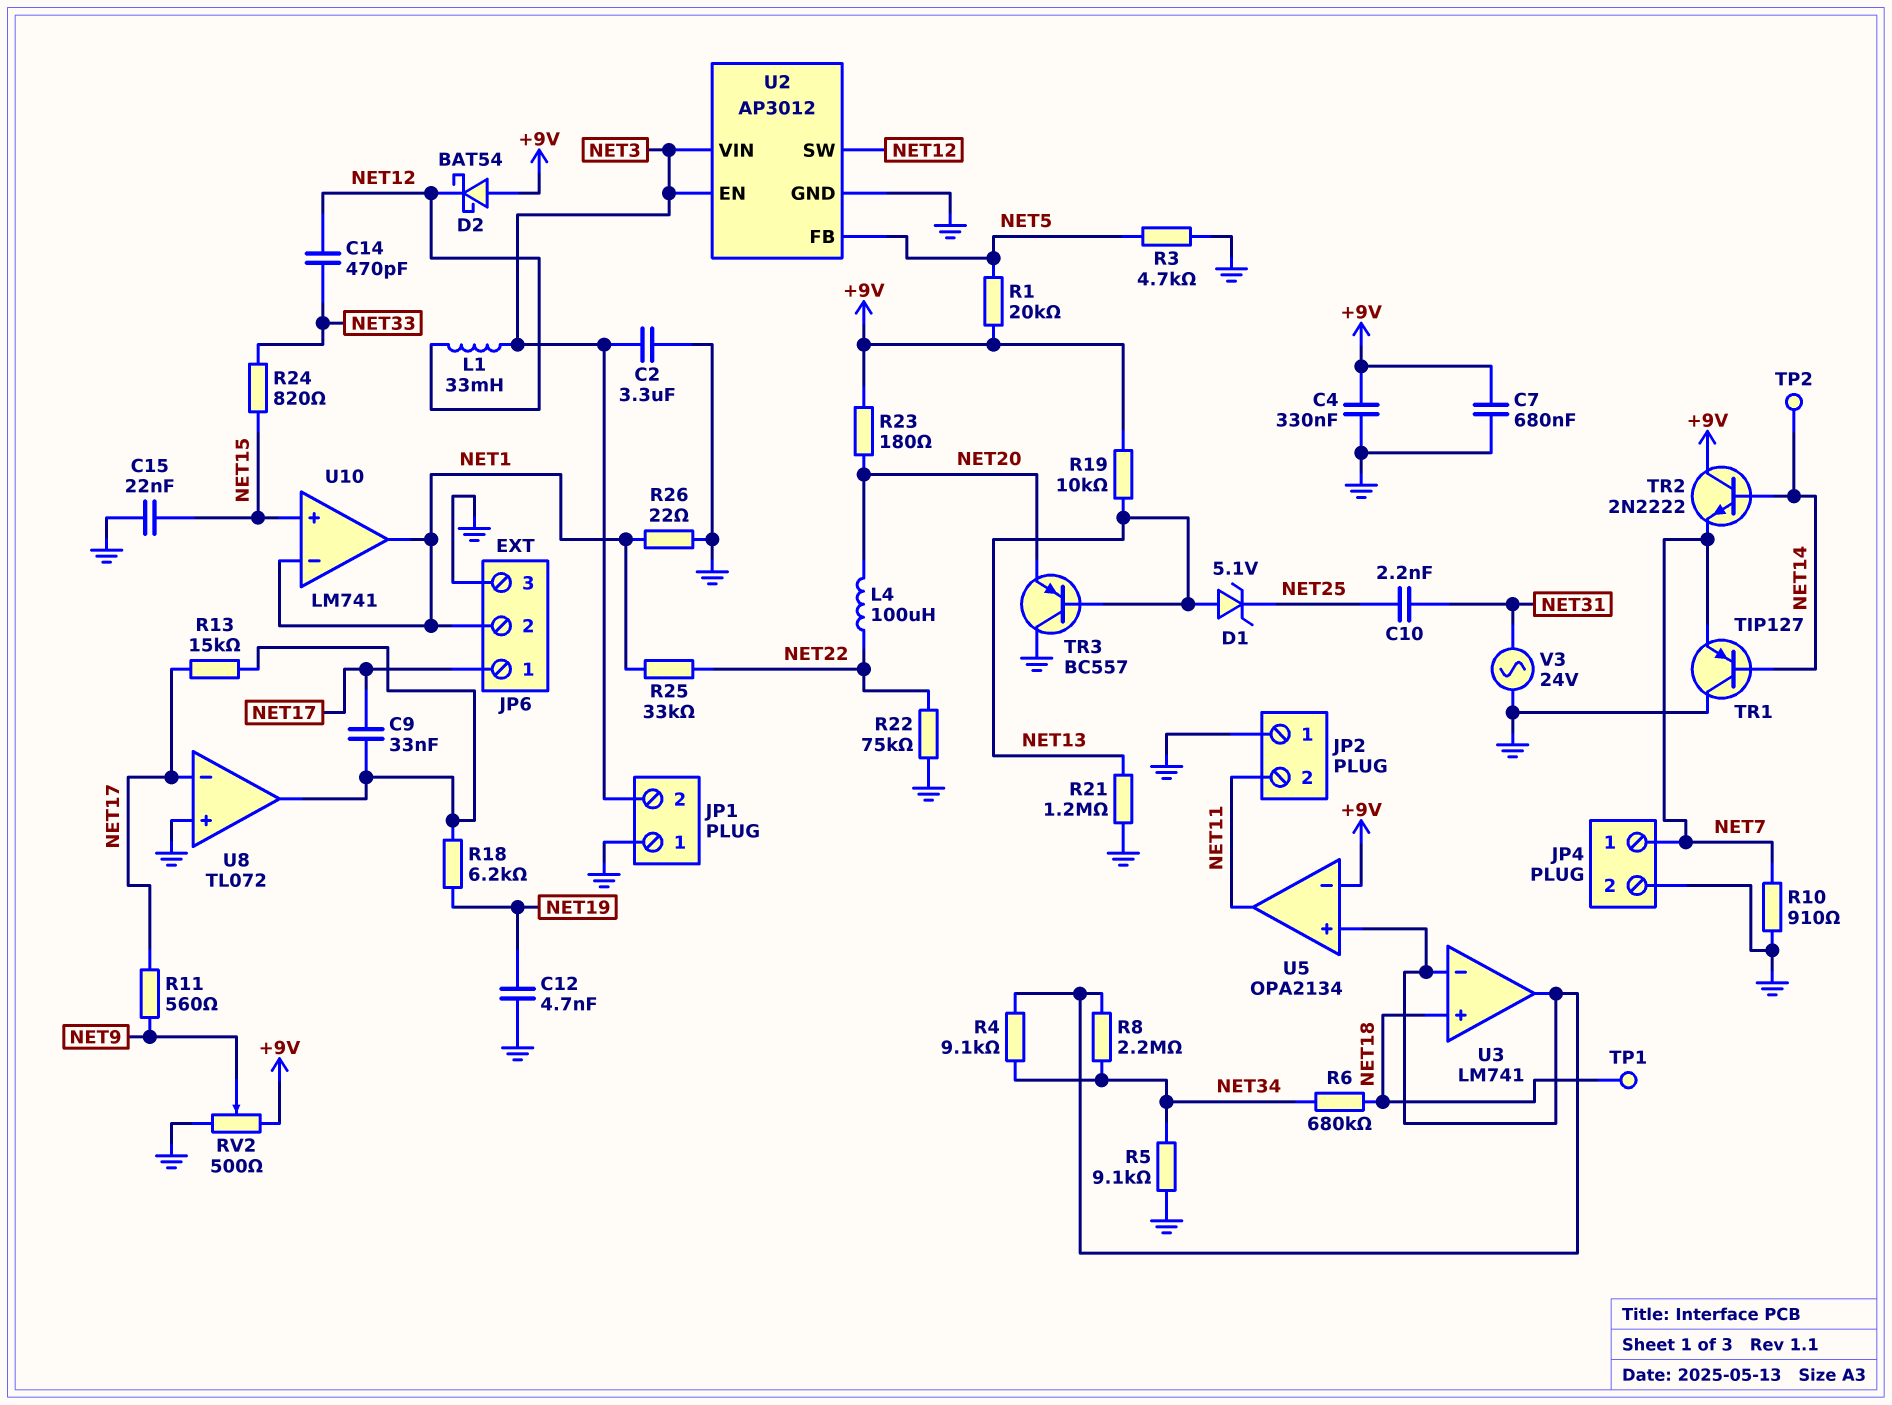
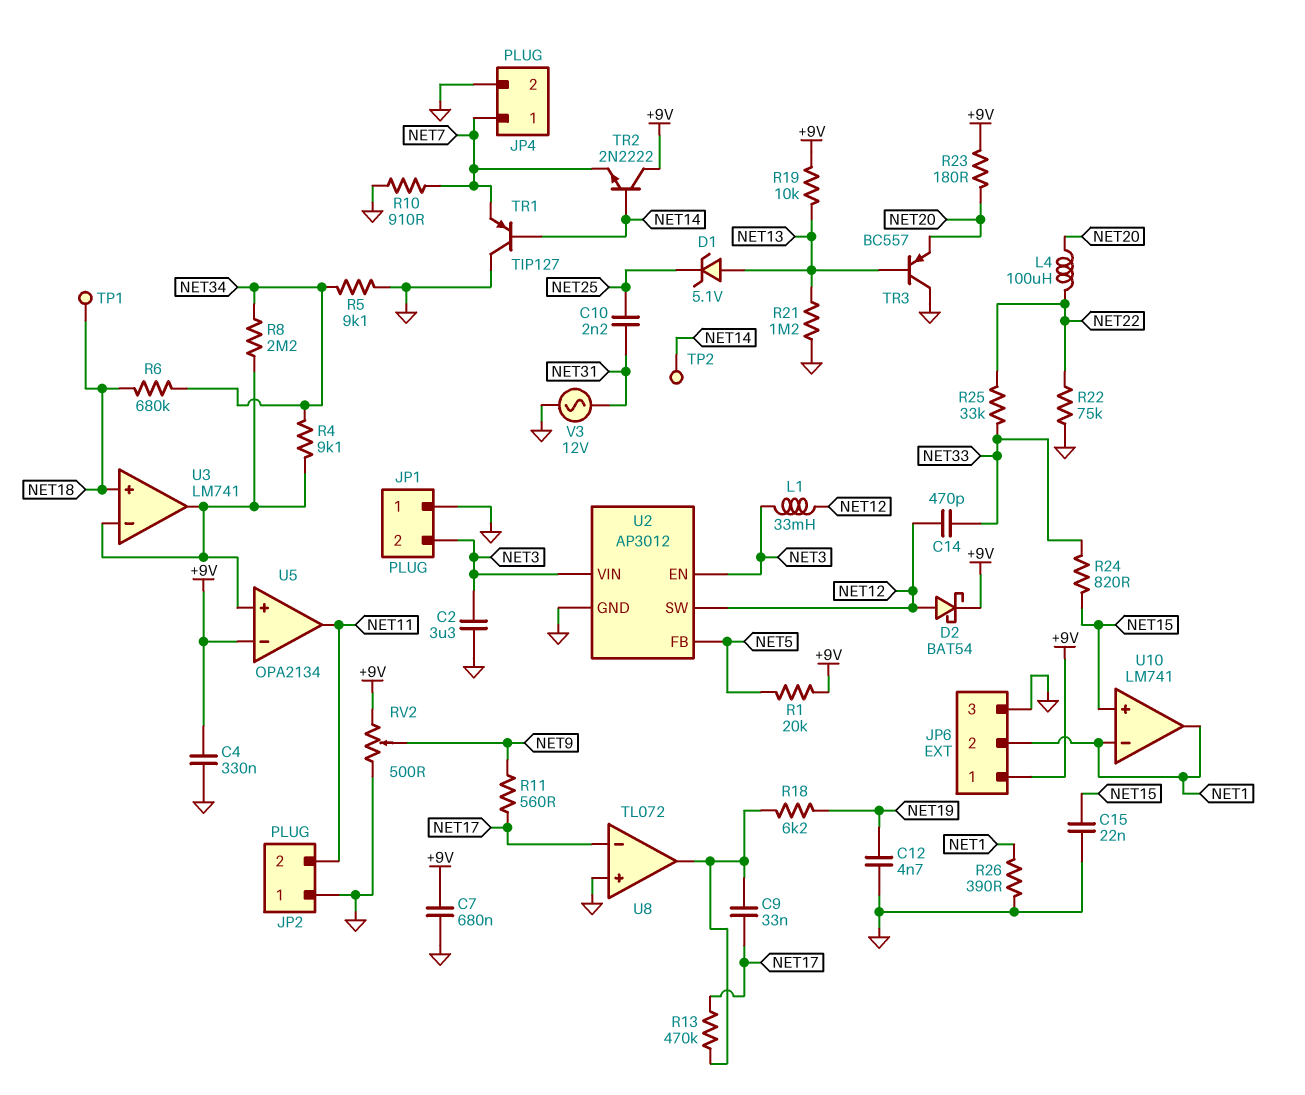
D2: schottky BAT54 (A +9V, K NET12) -> schottky BAT54 (A NET12, K +9V)
JP6 pin 1: NET17 -> +9V
R3: 4.7k (GND, NET5) -> none
R13: 15k (NET17, U8/out) -> 470k (NET17, U8/out)
R25: 33k (NET1, NET22) -> 33k (NET22, NET33)
R26: 22 (GND, NET1) -> 390 (GND, NET1)
V3: AC 24V (GND, NET31) -> AC 12V (GND, NET31)

